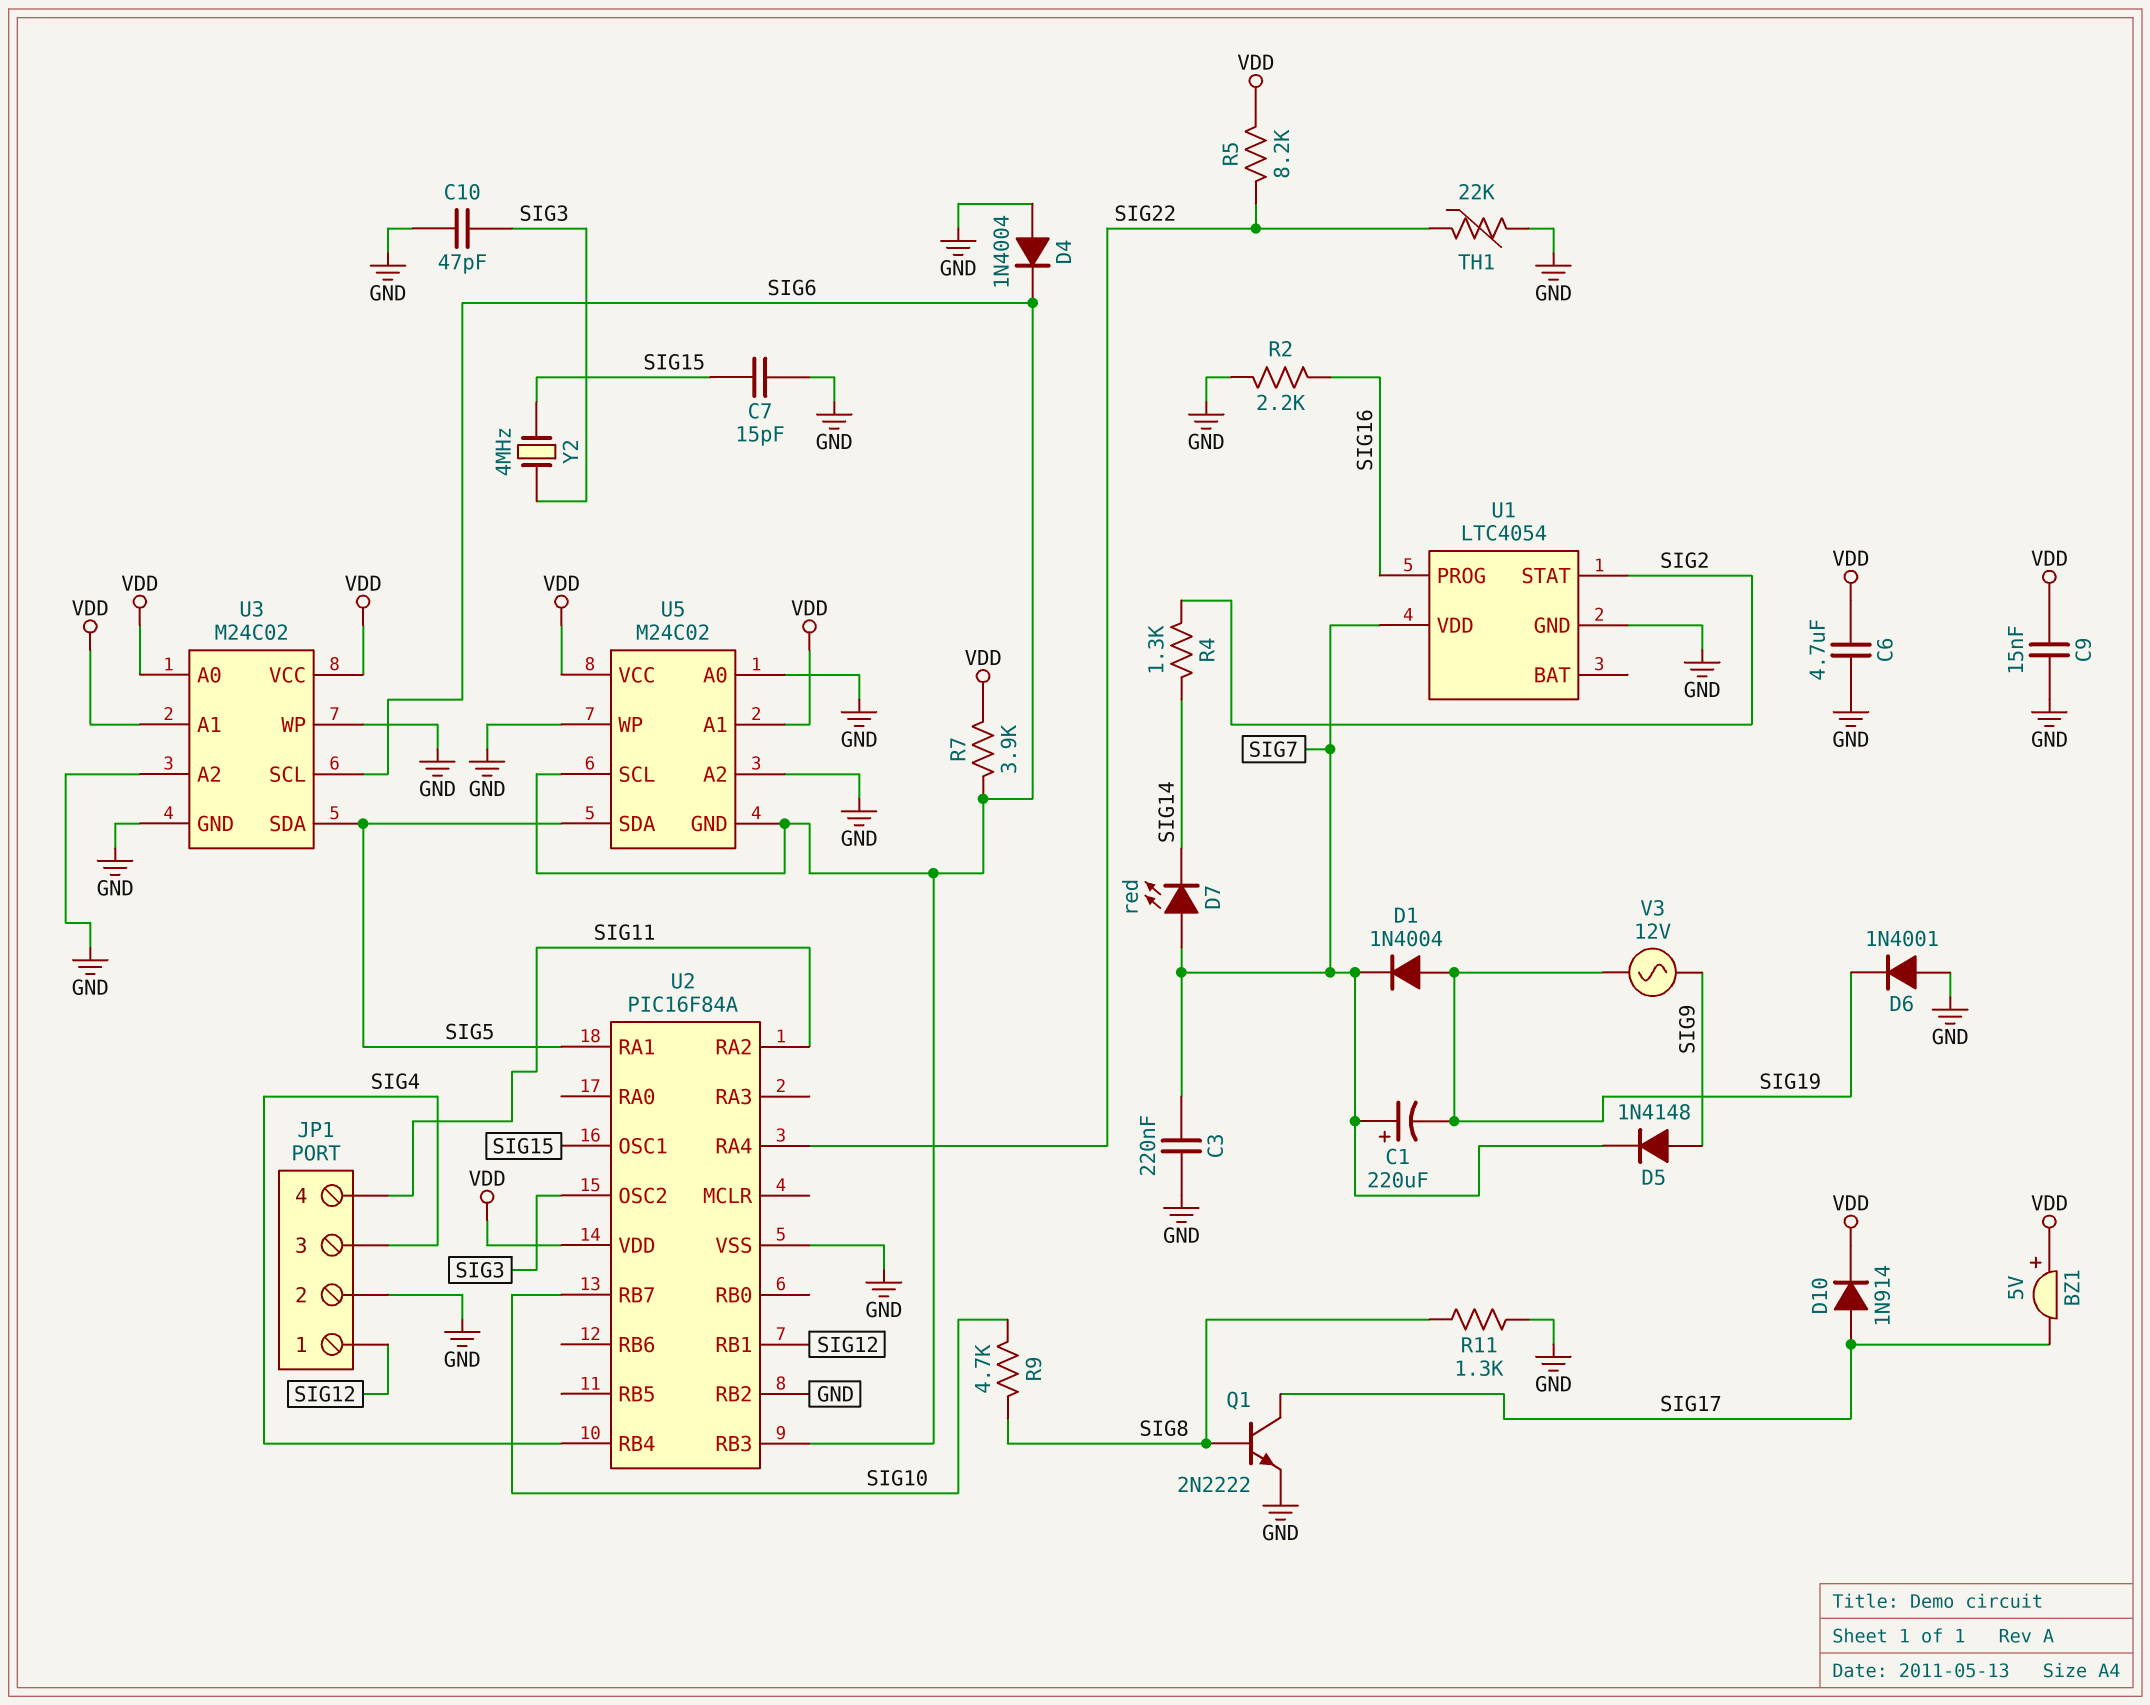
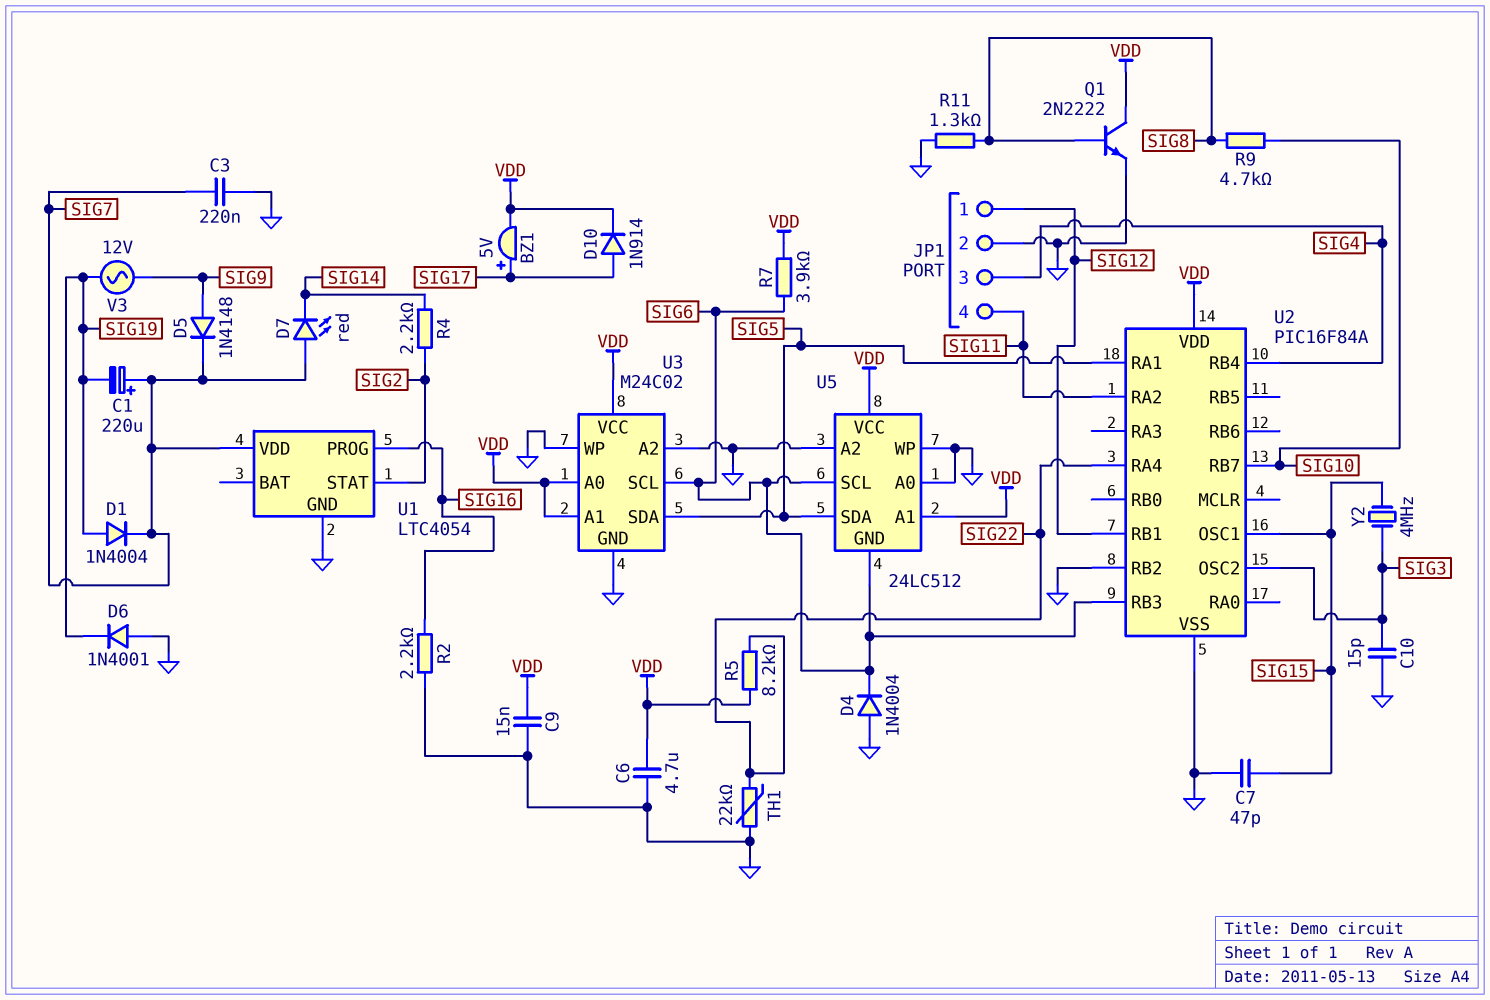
BZ1: buzzer 5V (plus VDD, minus SIG17) -> buzzer 5V (plus SIG17, minus VDD)
C7: 15pF (GND, SIG15) -> 47pF (GND, SIG15)
C10: 47pF (GND, SIG3) -> 15pF (GND, SIG3)
Q1: NPN 2N2222 (B SIG8, C SIG17, E GND) -> NPN 2N2222 (B SIG8, C VDD, E GND)
R4: 1.3k (SIG2, SIG14) -> 2.2k (SIG2, SIG14)
U5: M24C02 -> 24LC512

